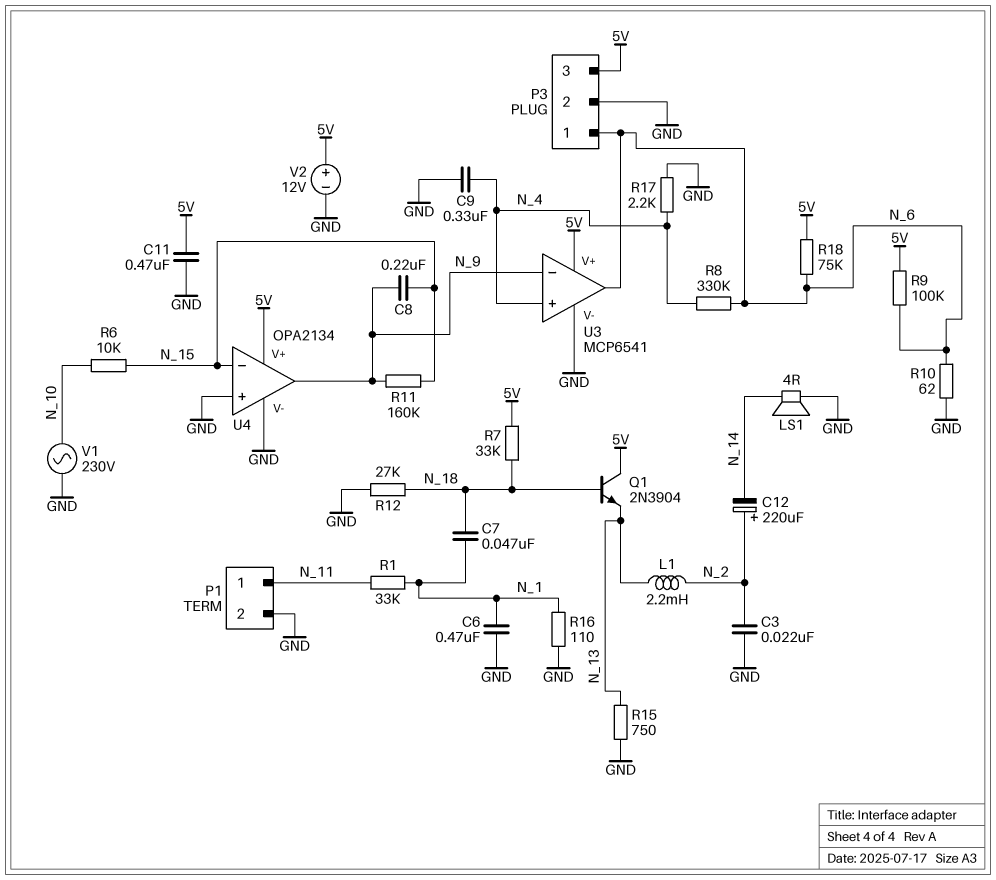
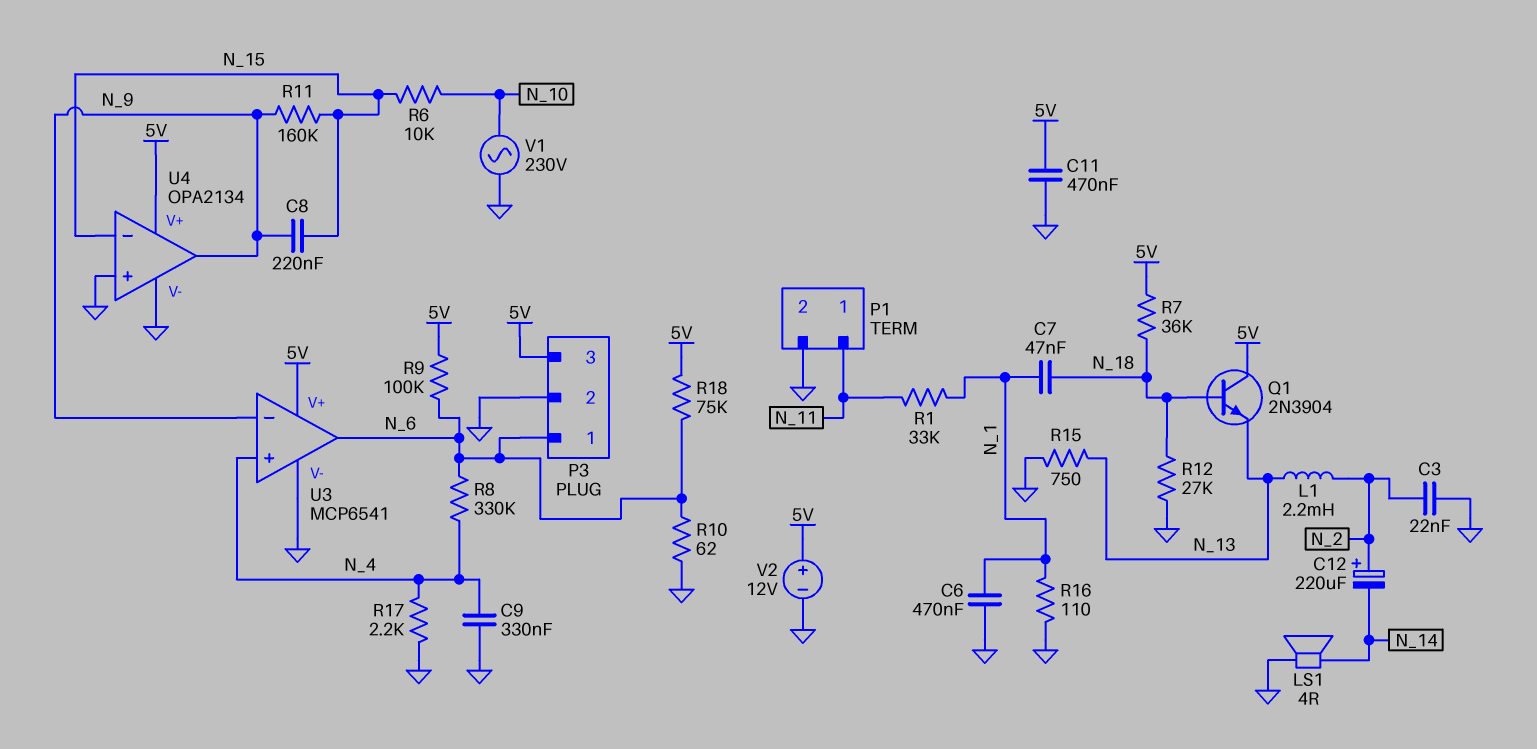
R7: 33k (5V, N_18) -> 36k (5V, N_18)

